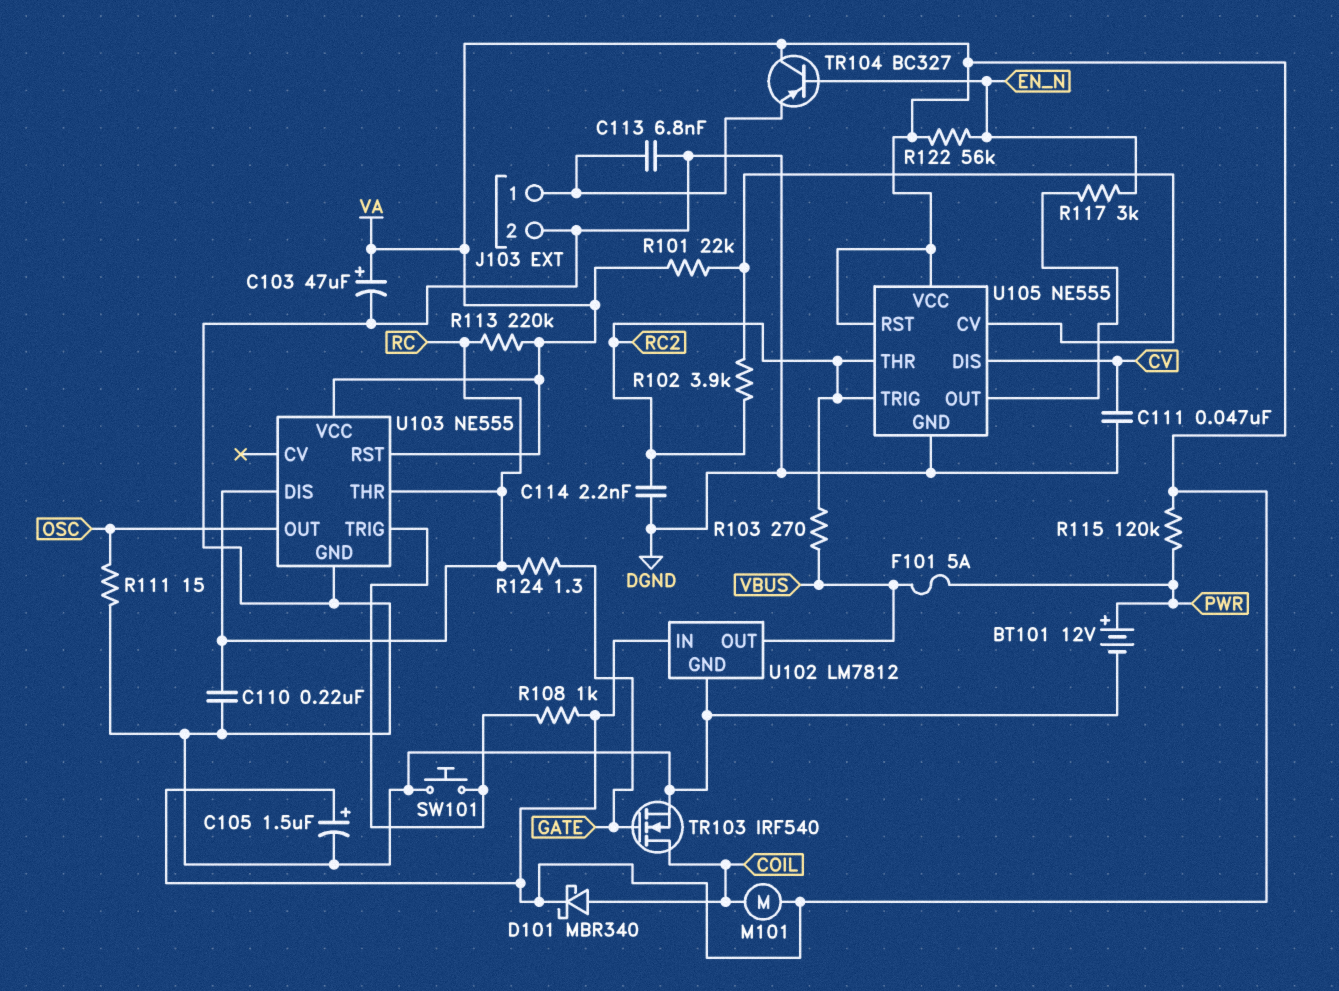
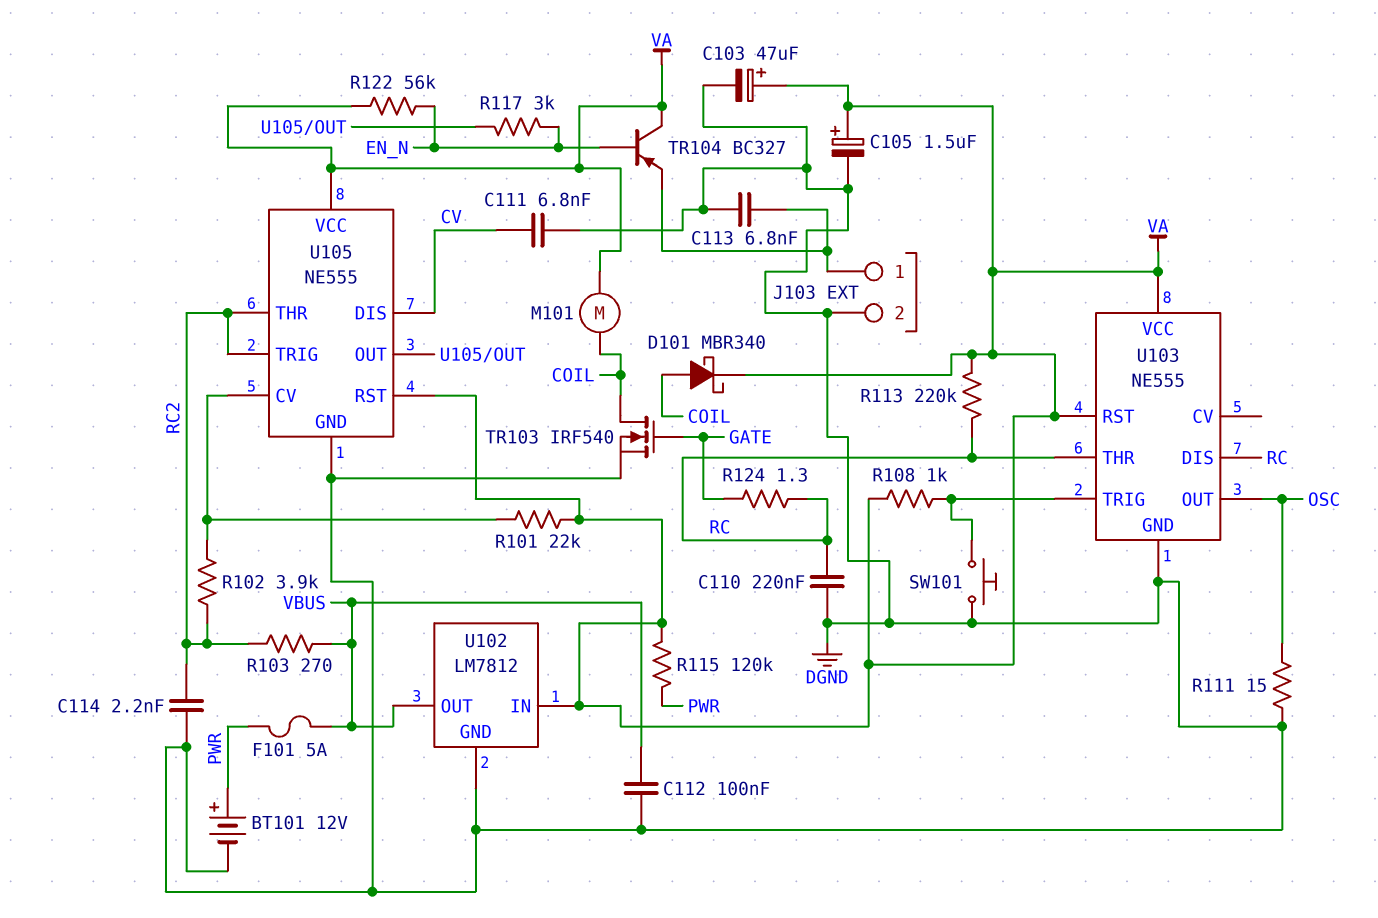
C111: 47nF (CV, DGND) -> 6.8nF (CV, DGND)
C112: none -> 100nF (DGND, VBUS)

